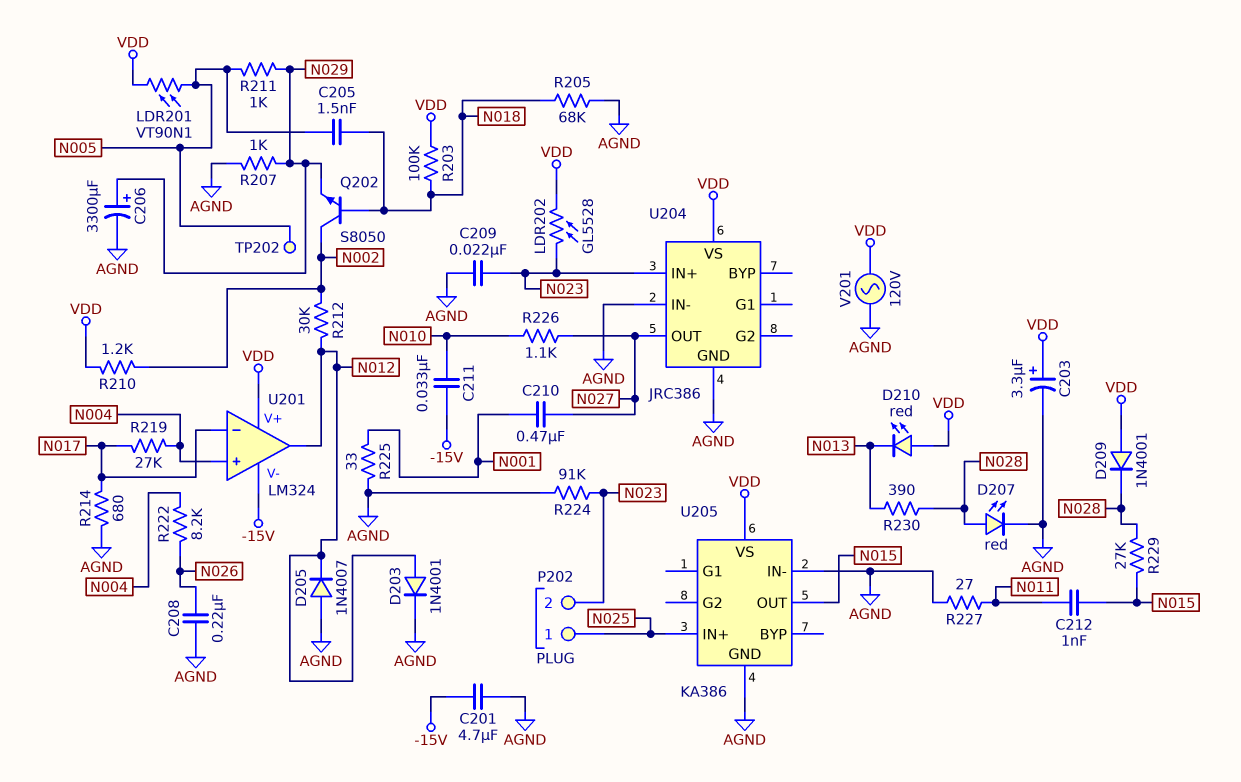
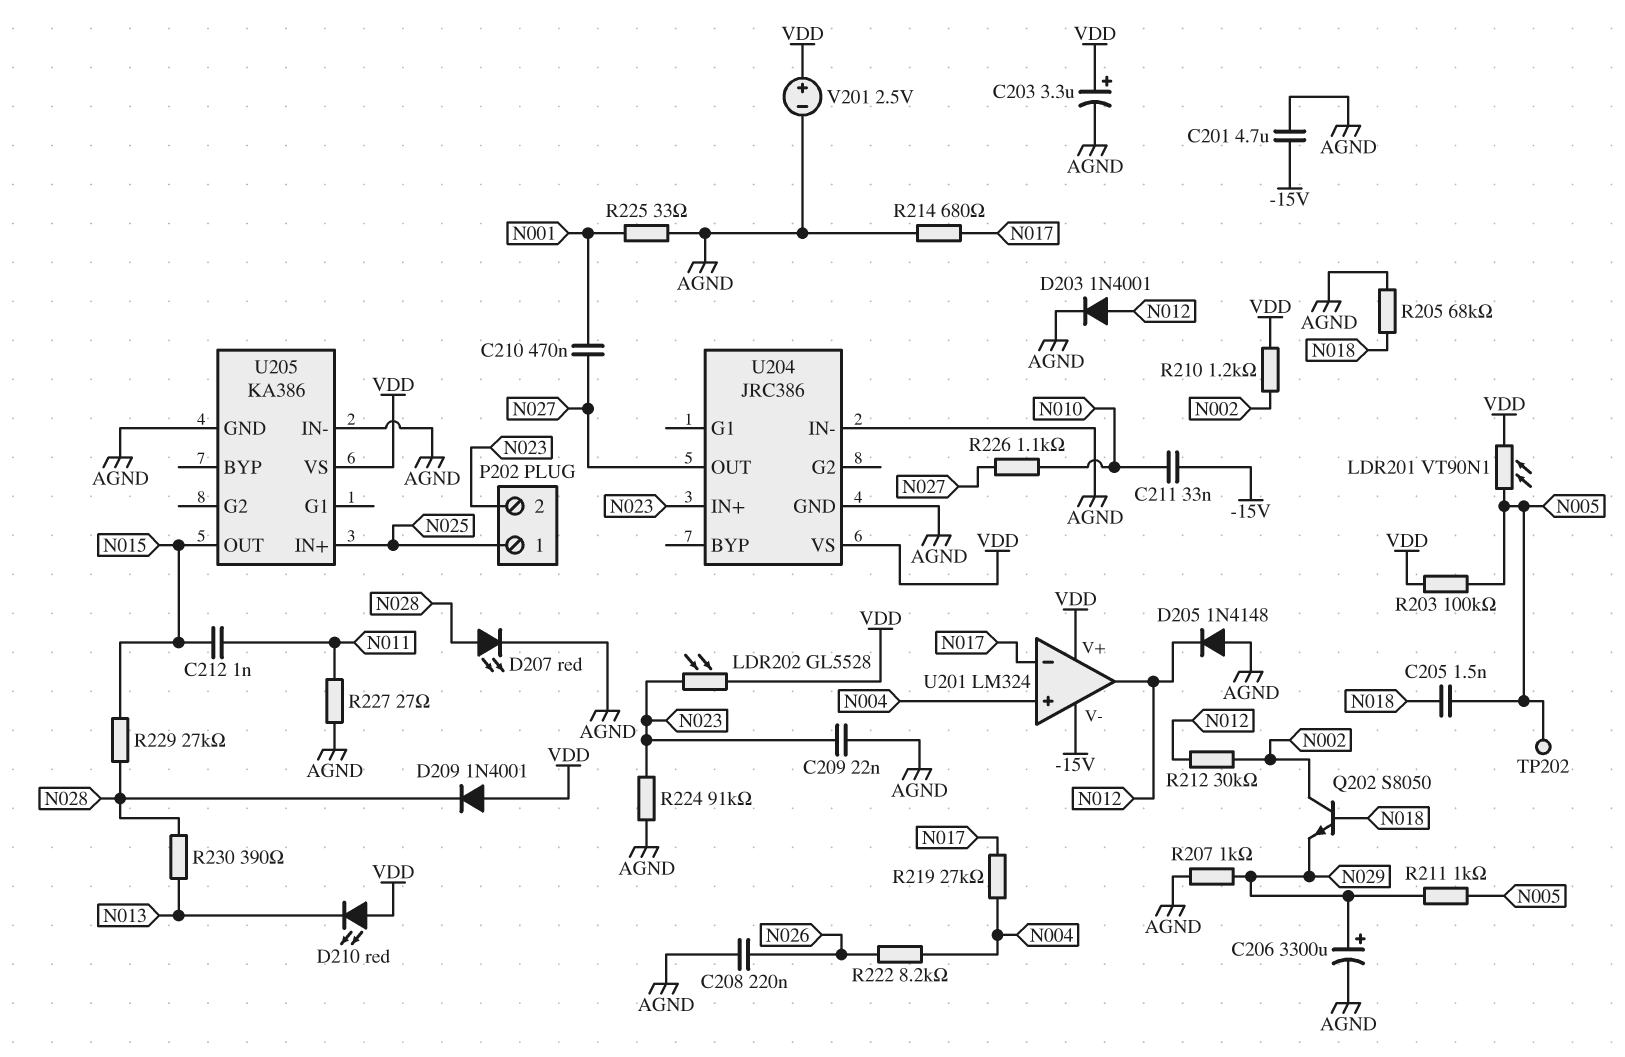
D205: diode 1N4007 (A AGND, K N012) -> diode 1N4148 (A AGND, K N012)
R203: 100k (N018, VDD) -> 100k (N005, VDD)
V201: AC 120V (AGND, VDD) -> 2.5V (plus VDD, minus AGND)

